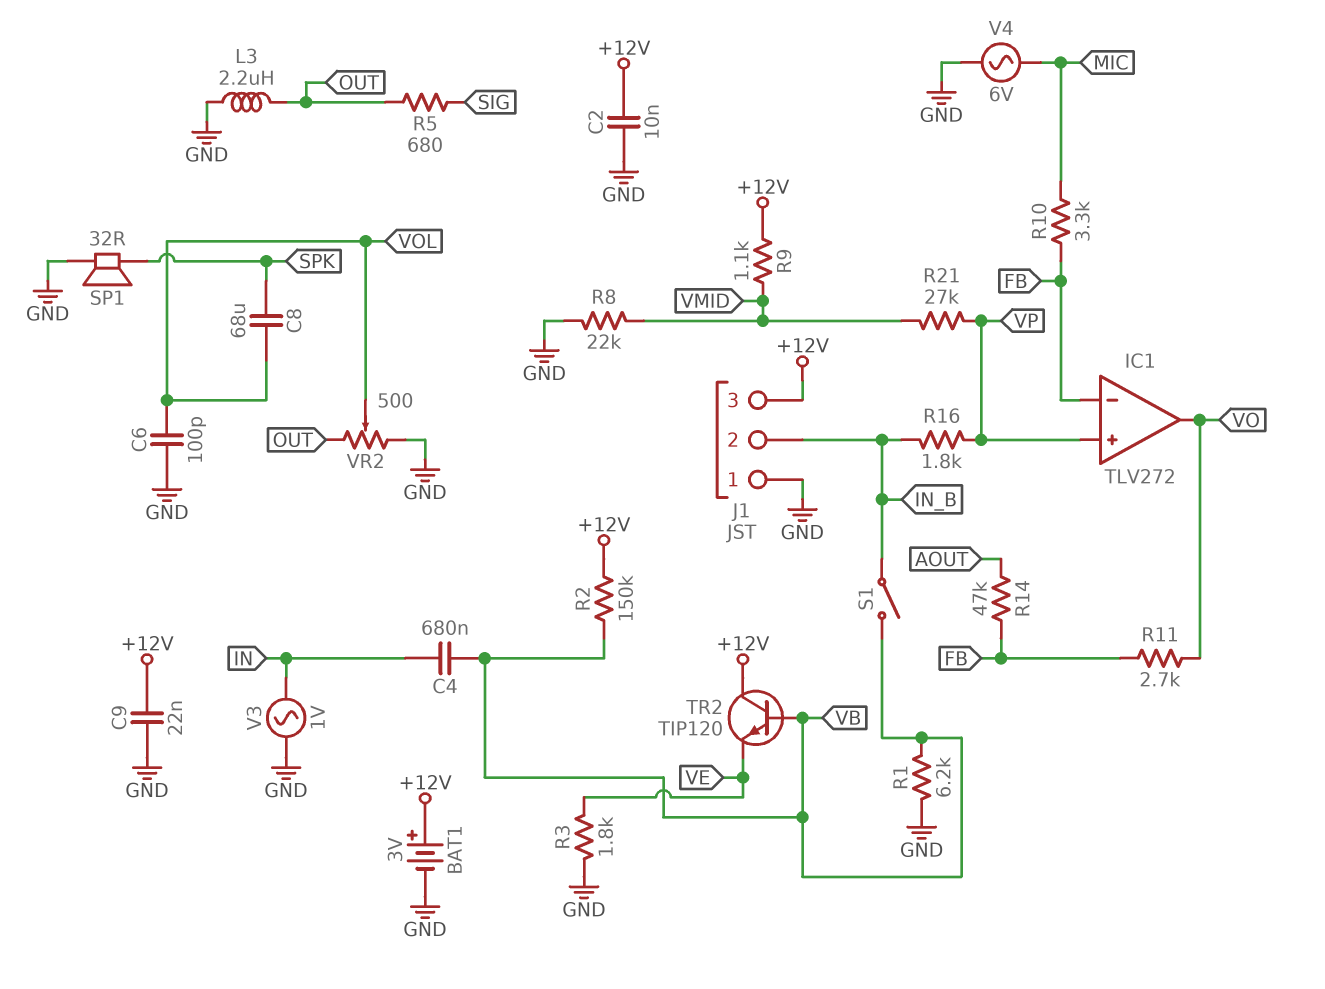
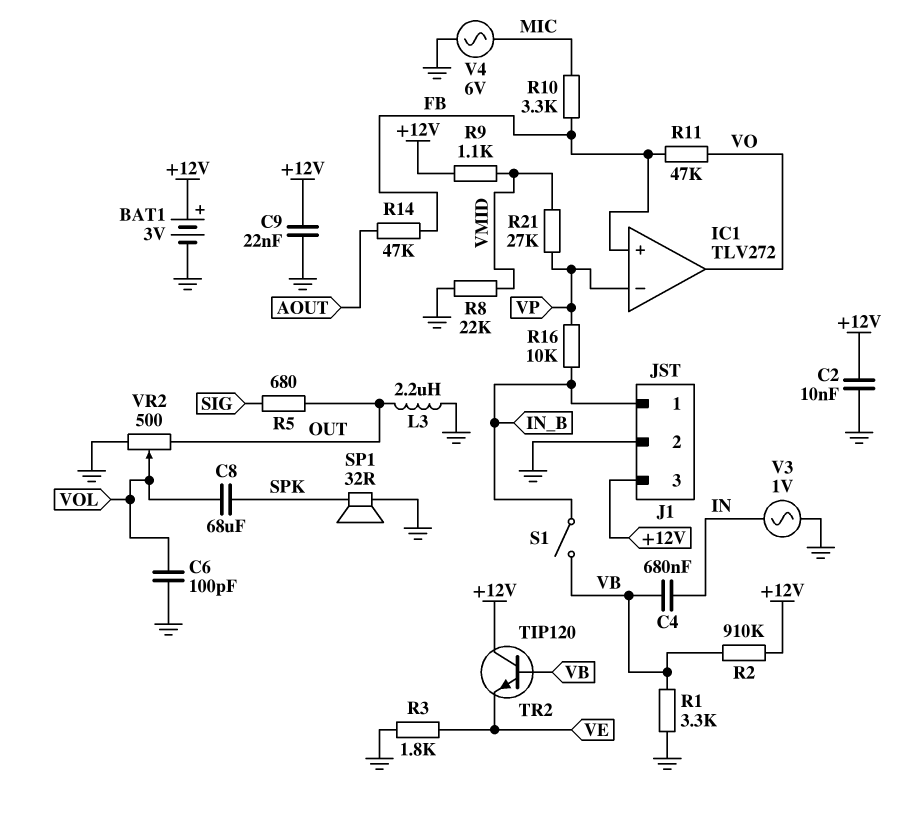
IC1 pin in+: VP -> FB
IC1 pin in-: FB -> VP
J1 pin 1: GND -> IN_B
J1 pin 2: IN_B -> GND
R1: 6.2k (GND, VB) -> 3.3k (GND, VB)
R2: 150k (+12V, VB) -> 910k (+12V, VB)
R11: 2.7k (FB, VO) -> 47k (FB, VO)
R16: 1.8k (IN_B, VP) -> 10k (IN_B, VP)

